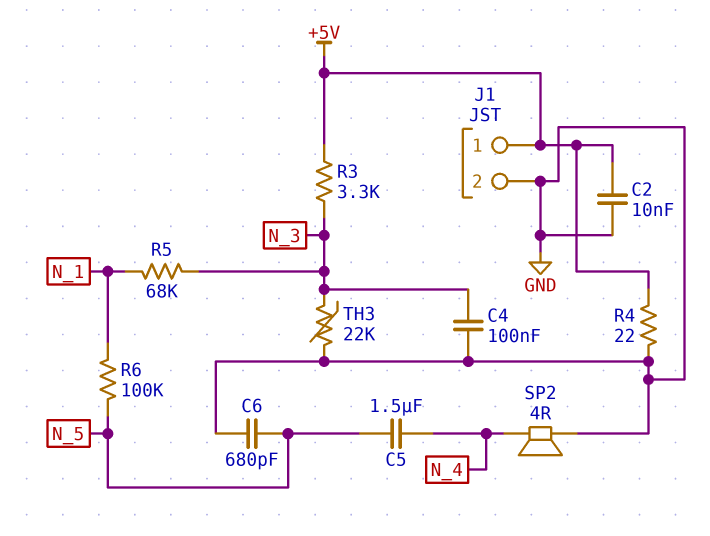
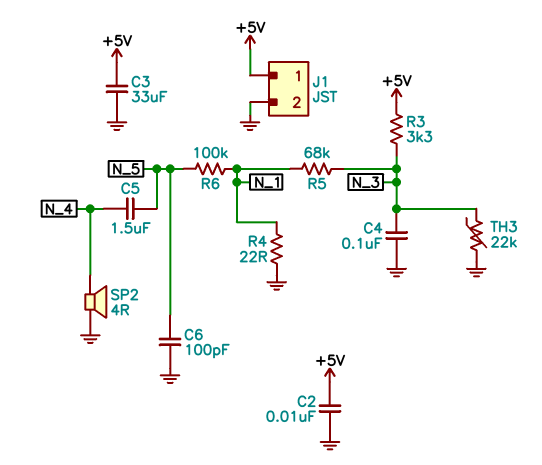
C3: none -> 33uF (+5V, GND)
C6: 680pF (GND, N_5) -> 100pF (GND, N_5)
R4: 22 (+5V, GND) -> 22 (GND, N_1)

